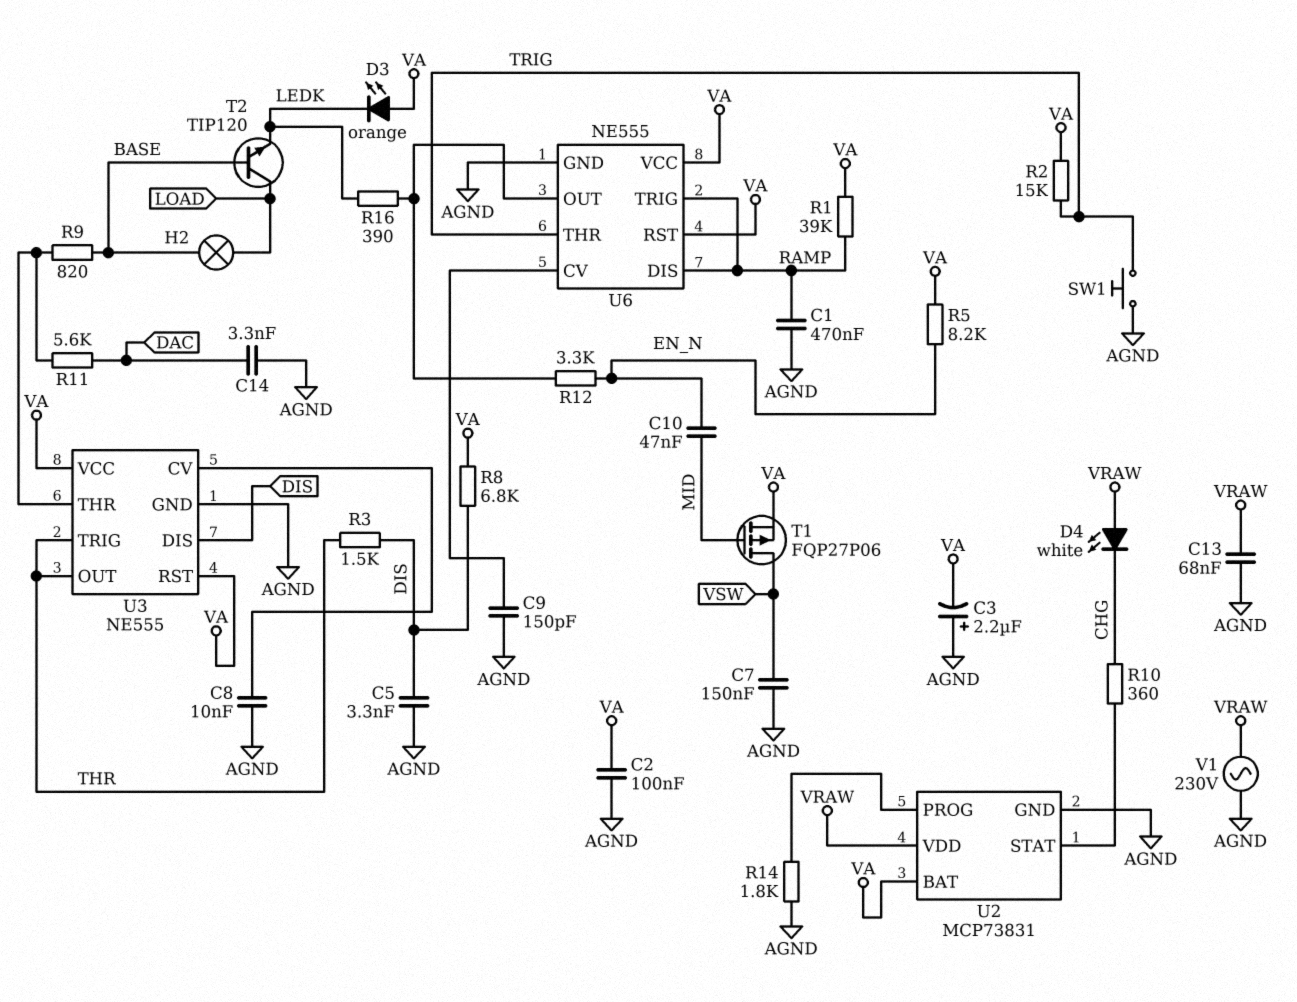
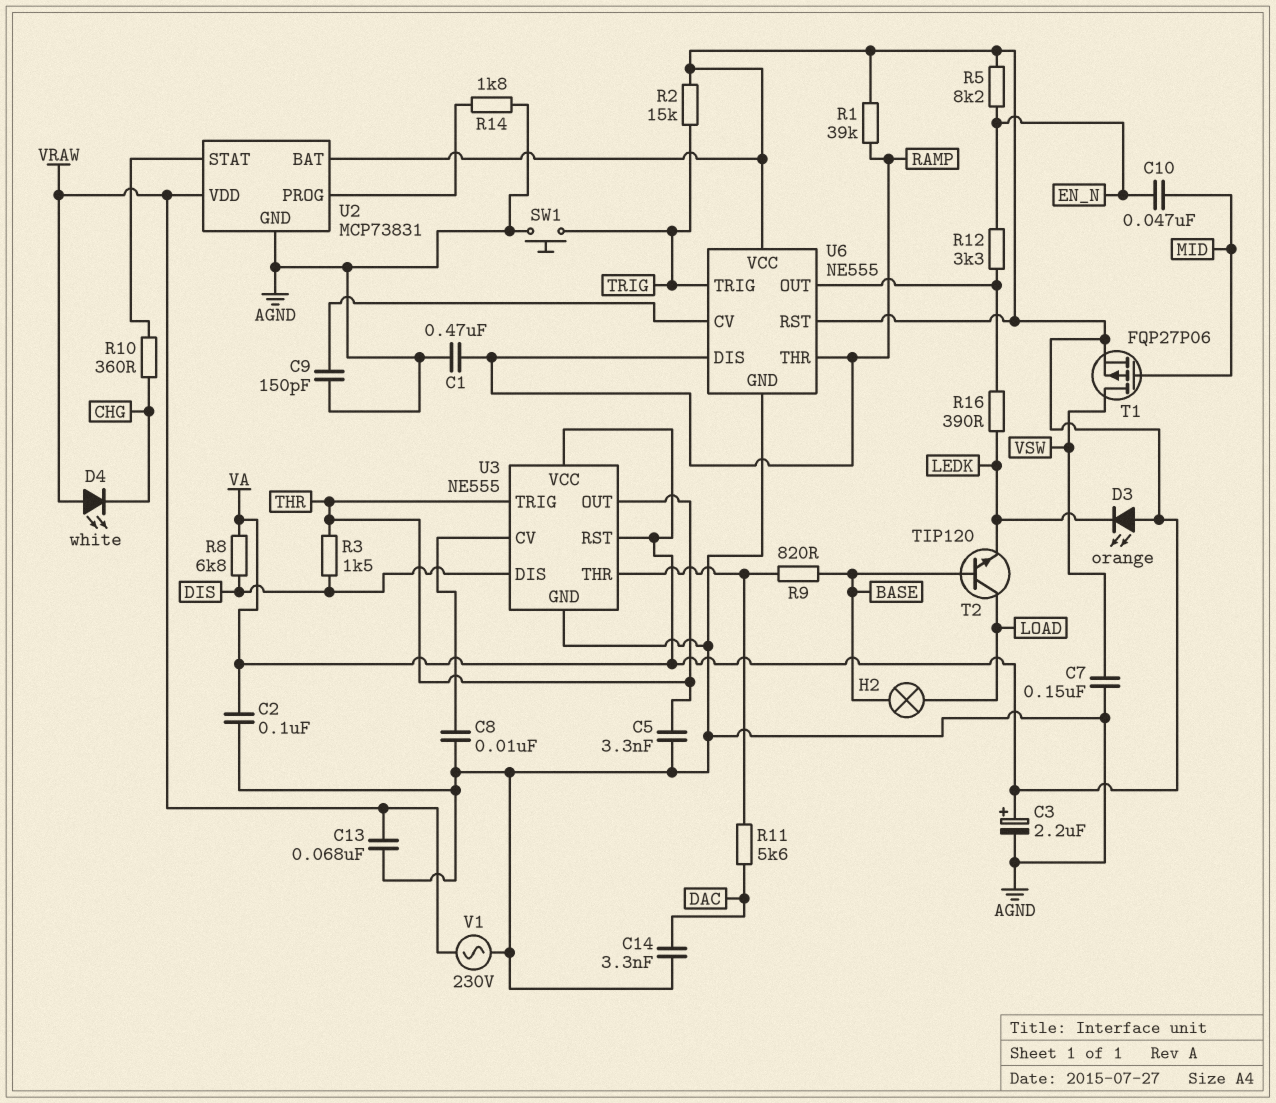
C3: 2.2uF (plus AGND, minus VA) -> 2.2uF (plus VA, minus AGND)
C5: 3.3nF (AGND, DIS) -> 3.3nF (AGND, THR)
U6 pin THR: TRIG -> RAMP
U6 pin TRIG: RAMP -> TRIG

